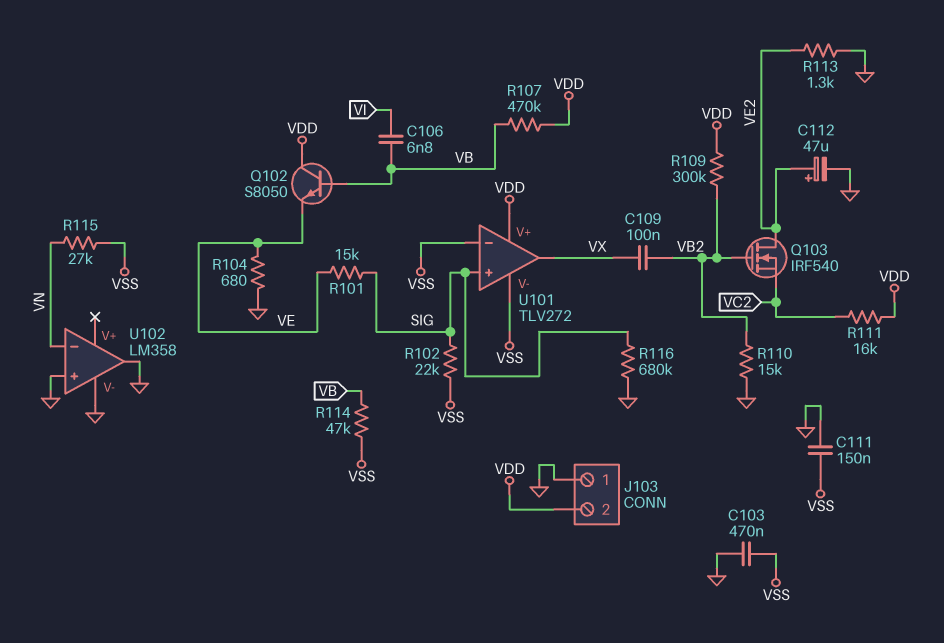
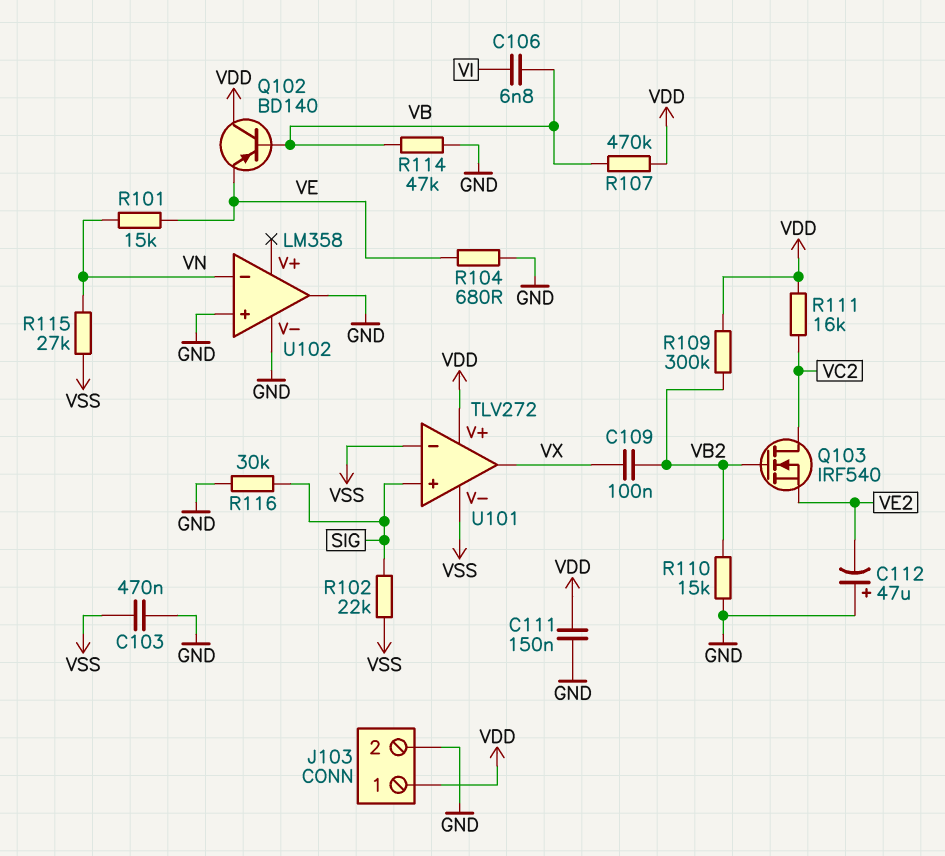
C111: 150nF (GND, VSS) -> 150nF (GND, VDD)
C112: 47uF (plus VE2, minus GND) -> 47uF (plus GND, minus VE2)
J103 pin 1: GND -> VDD
J103 pin 2: VDD -> GND
Q102: NPN S8050 (B VB, C VDD, E VE) -> PNP BD140 (B VB, C VDD, E VE)
Q103: NMOS IRF540 (G VB2, D VE2, S VC2) -> NMOS IRF540 (G VB2, D VC2, S VE2)
R101: 15k (SIG, VE) -> 15k (VE, VN)
R113: 1.3k (GND, VE2) -> none
R114: 47k (VB, VSS) -> 47k (GND, VB)
R116: 680k (GND, SIG) -> 30k (GND, SIG)

